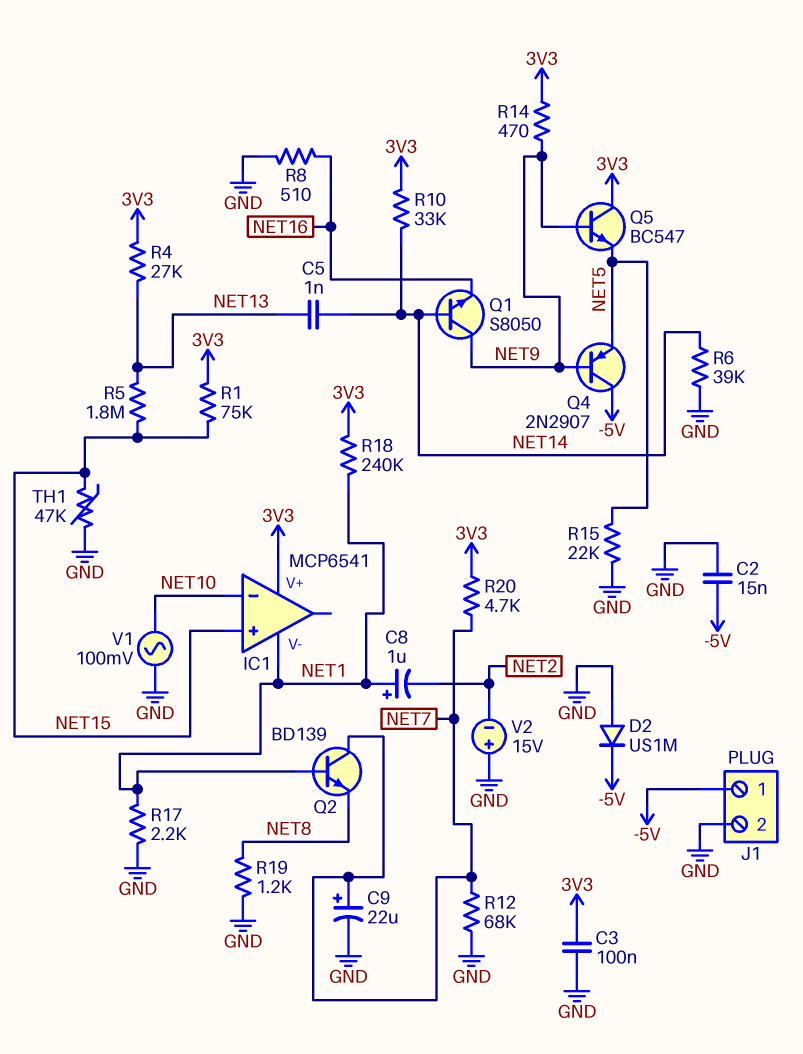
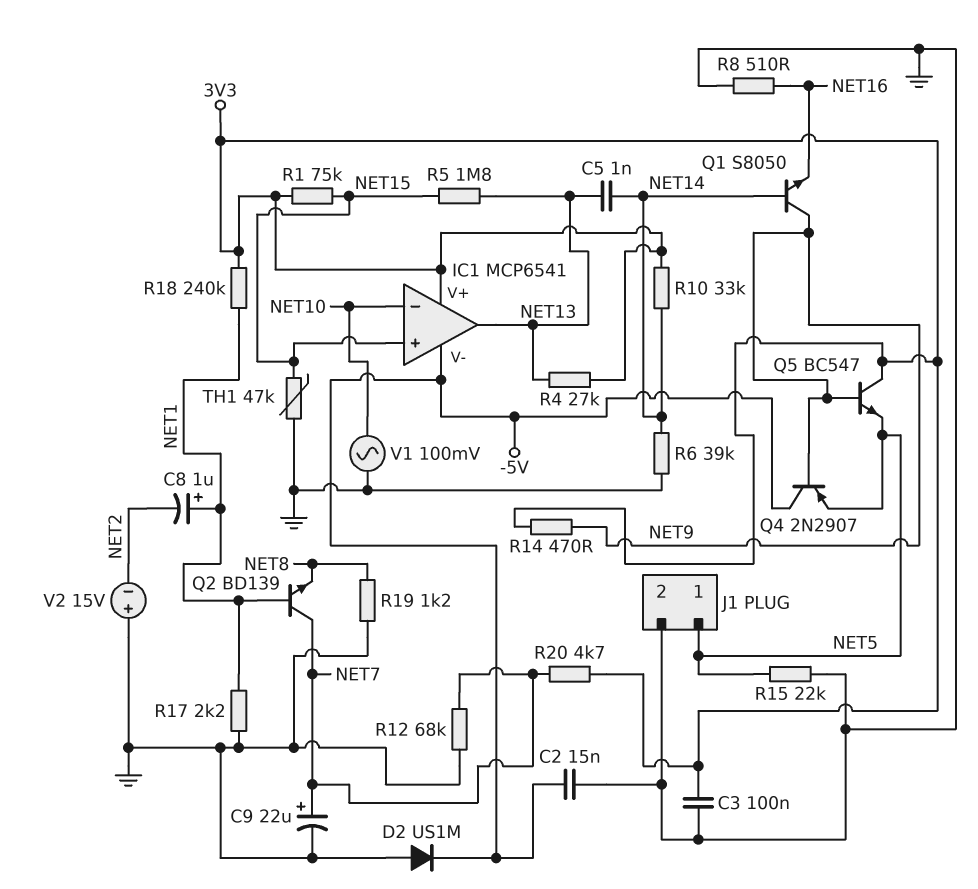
IC1 pin V-: NET1 -> -5V
IC1 pin out: none -> NET13
J1 pin 1: -5V -> NET5

